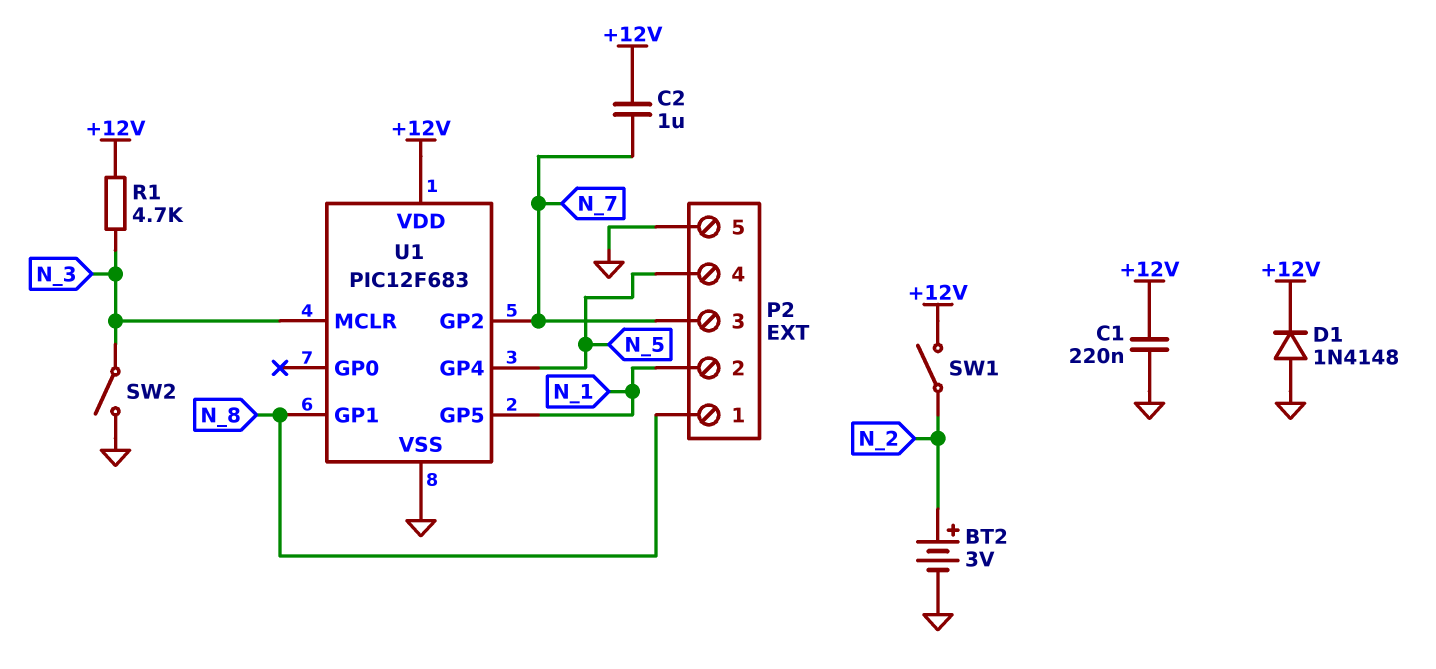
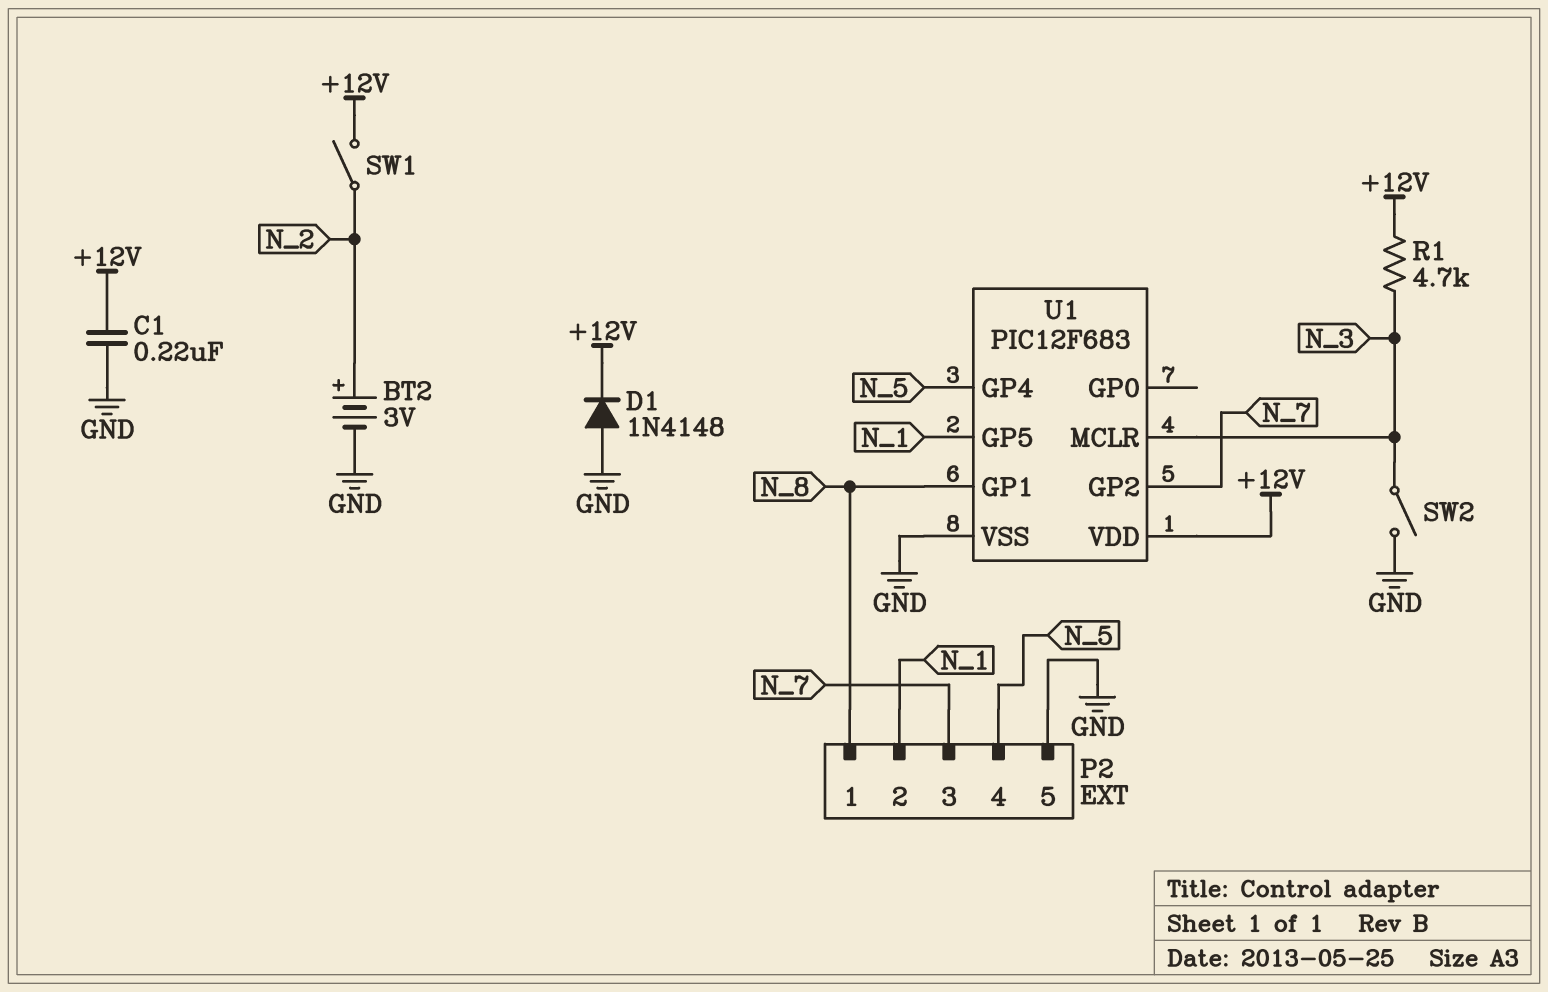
C2: 1uF (+12V, N_7) -> none

